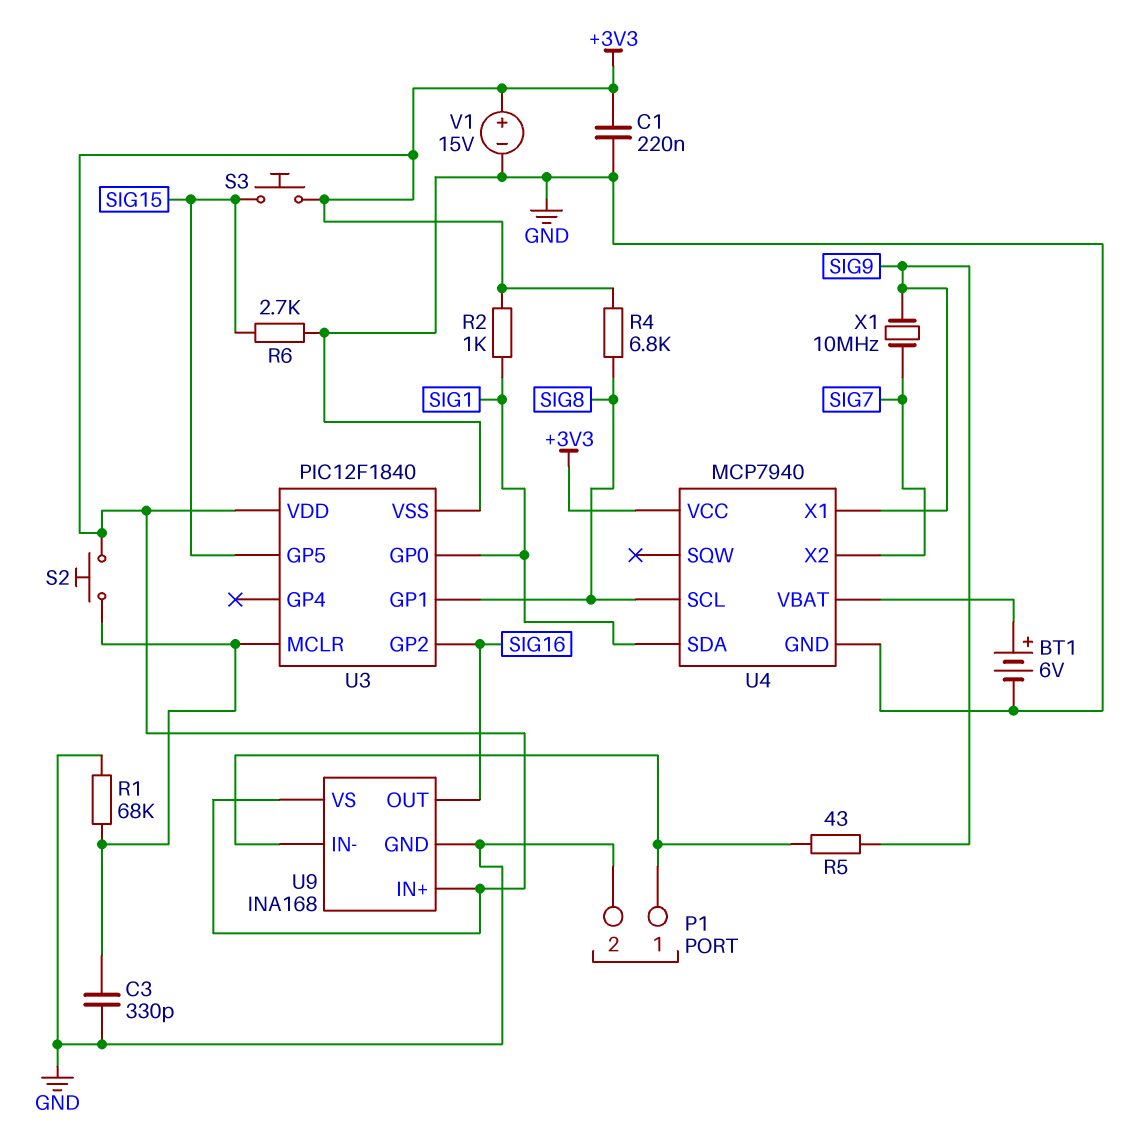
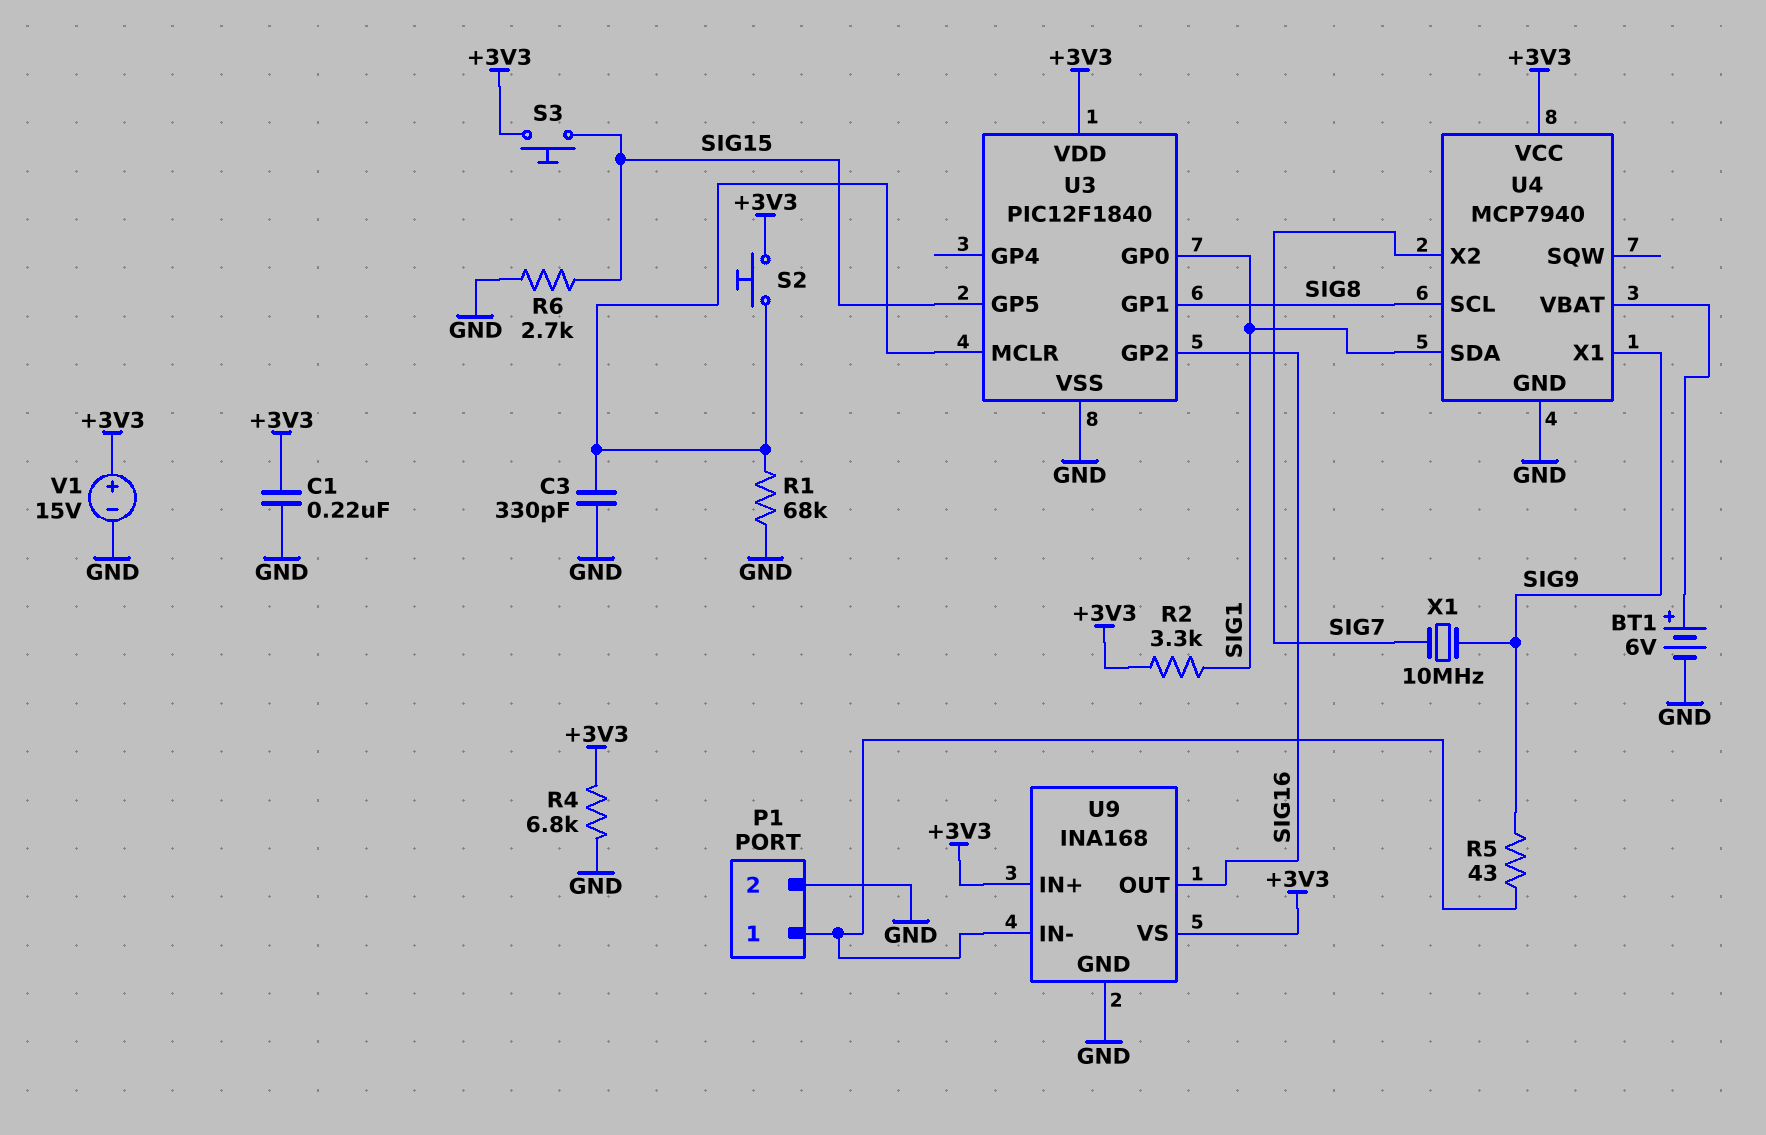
R2: 1k (+3V3, SIG1) -> 3.3k (+3V3, SIG1)
R4: 6.8k (+3V3, SIG8) -> 6.8k (+3V3, GND)

